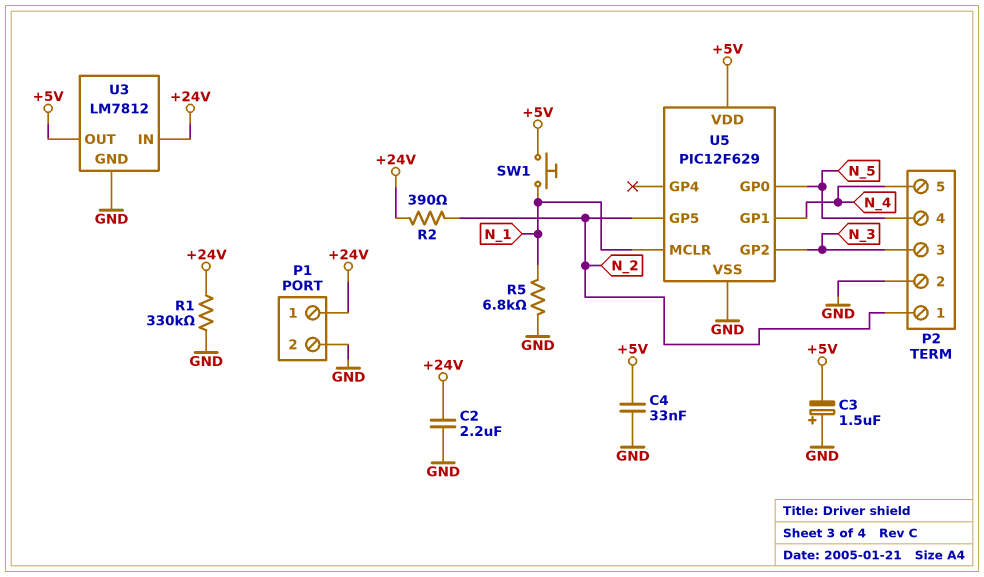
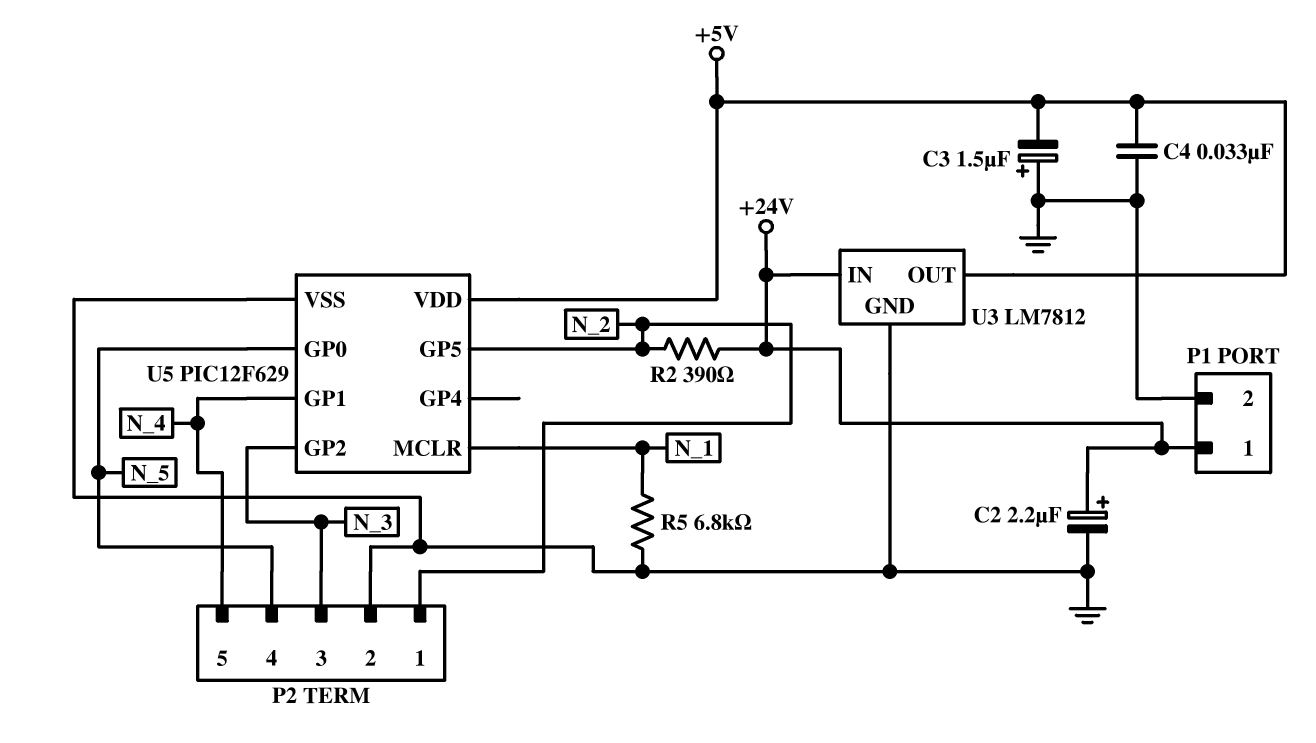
C2: 2.2uF (+24V, GND) -> 2.2uF (plus +24V, minus GND)
R1: 330k (+24V, GND) -> none
SW1: button (+5V, N_1) -> none

